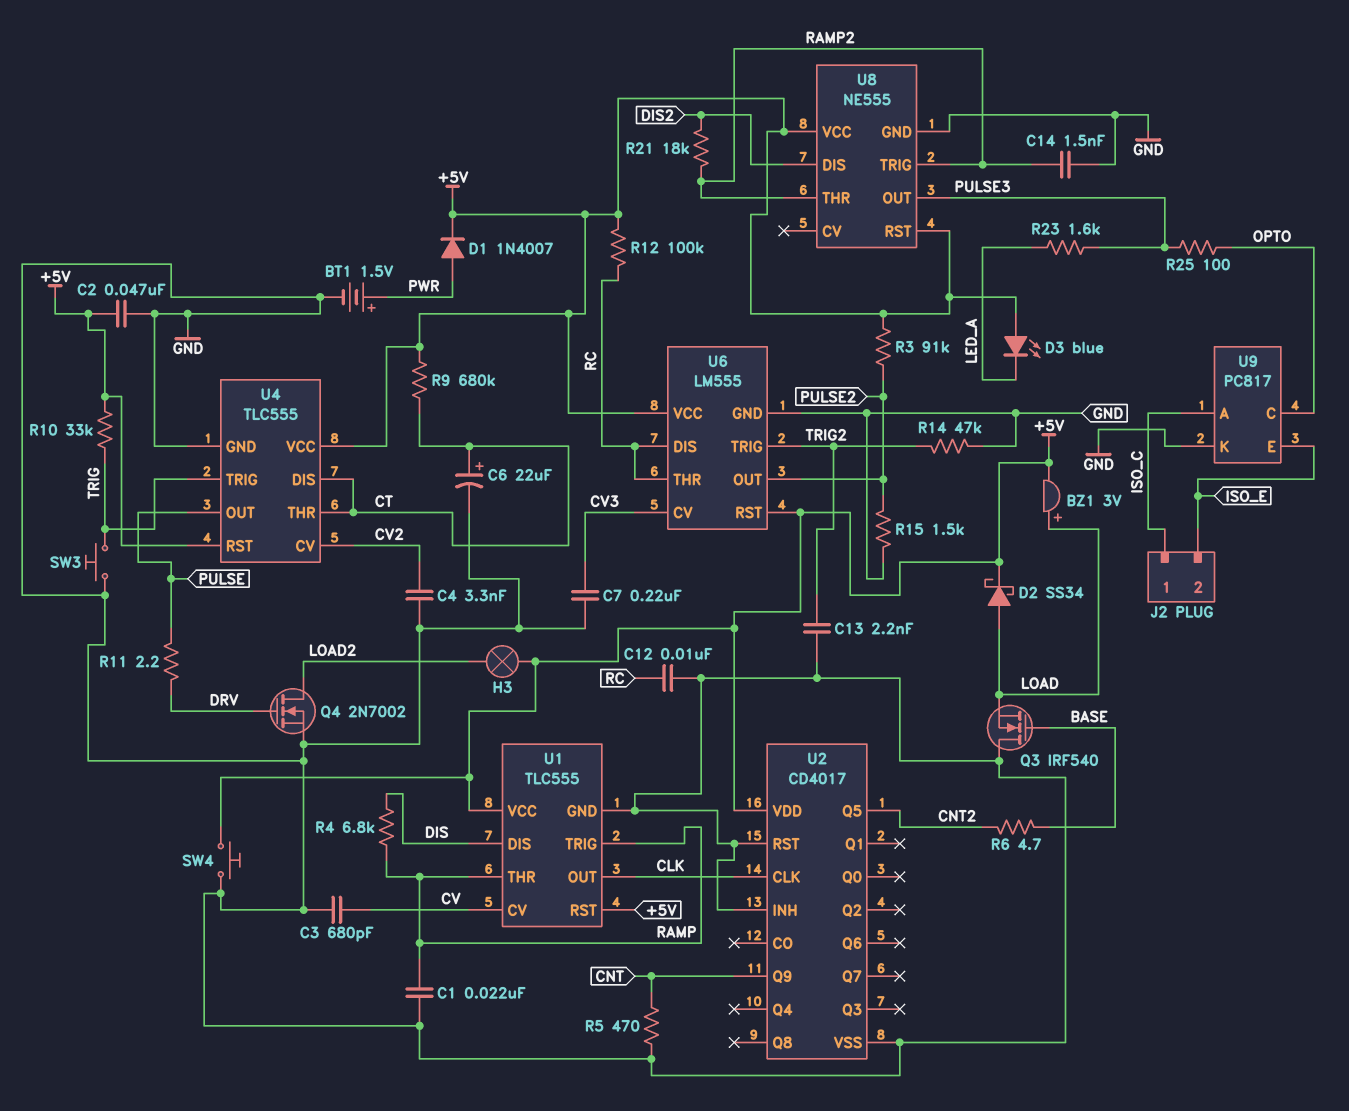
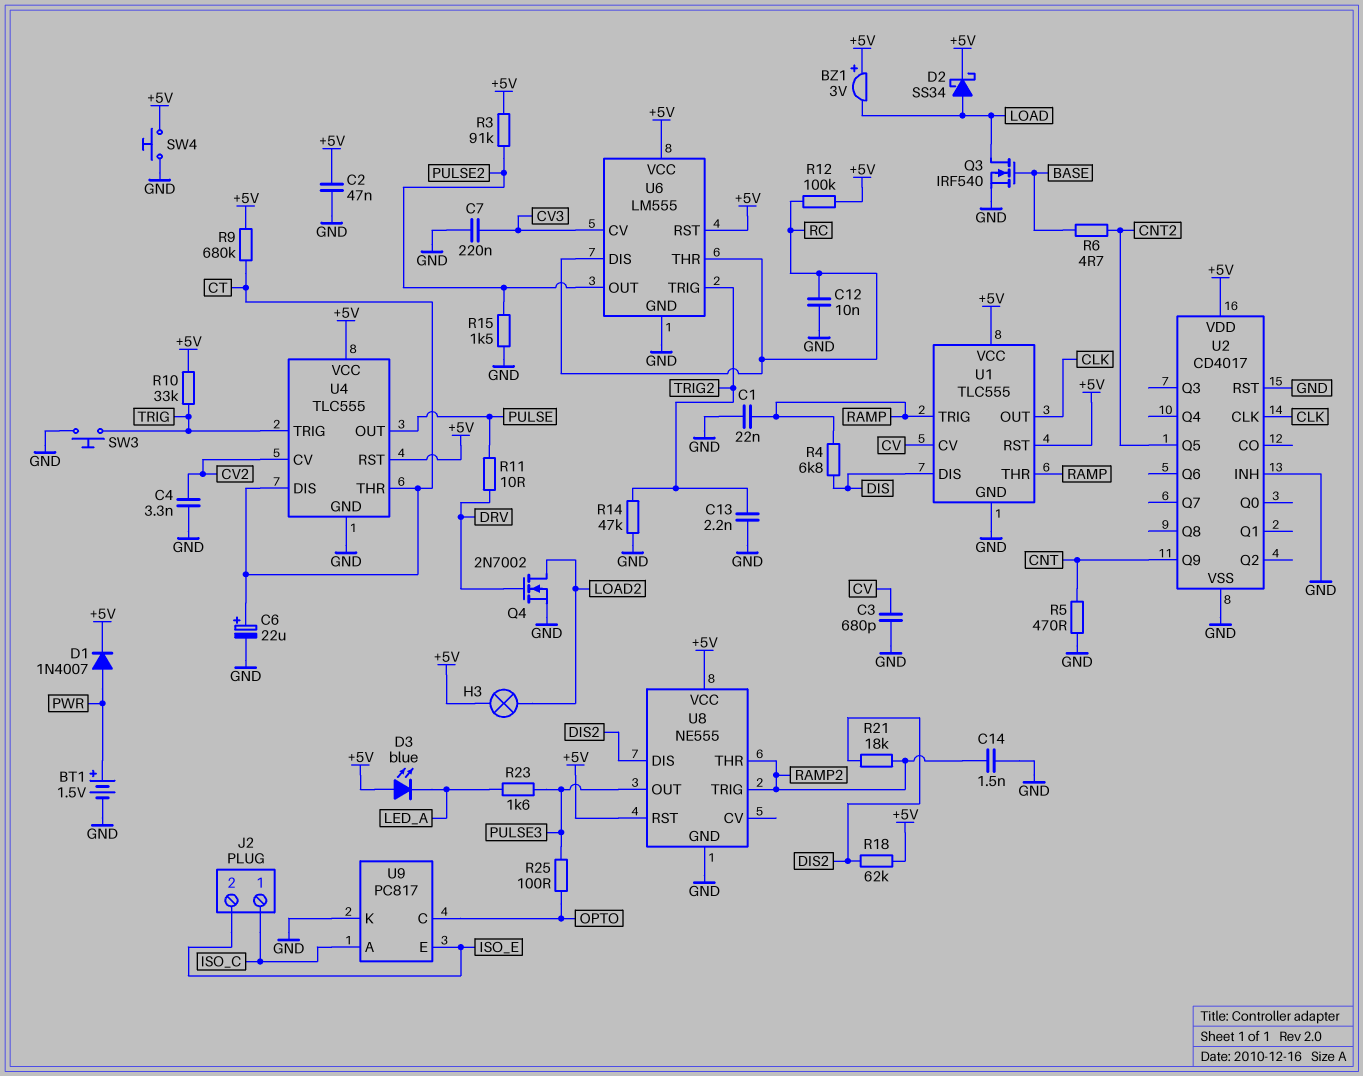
BZ1: buzzer 3V (plus LOAD, minus +5V) -> buzzer 3V (plus +5V, minus LOAD)
Q3: NMOS IRF540 (G BASE, D GND, S LOAD) -> NMOS IRF540 (G BASE, D LOAD, S GND)
R11: 2.2 (DRV, PULSE) -> 10 (DRV, PULSE)
R18: none -> 62k (+5V, DIS2)

